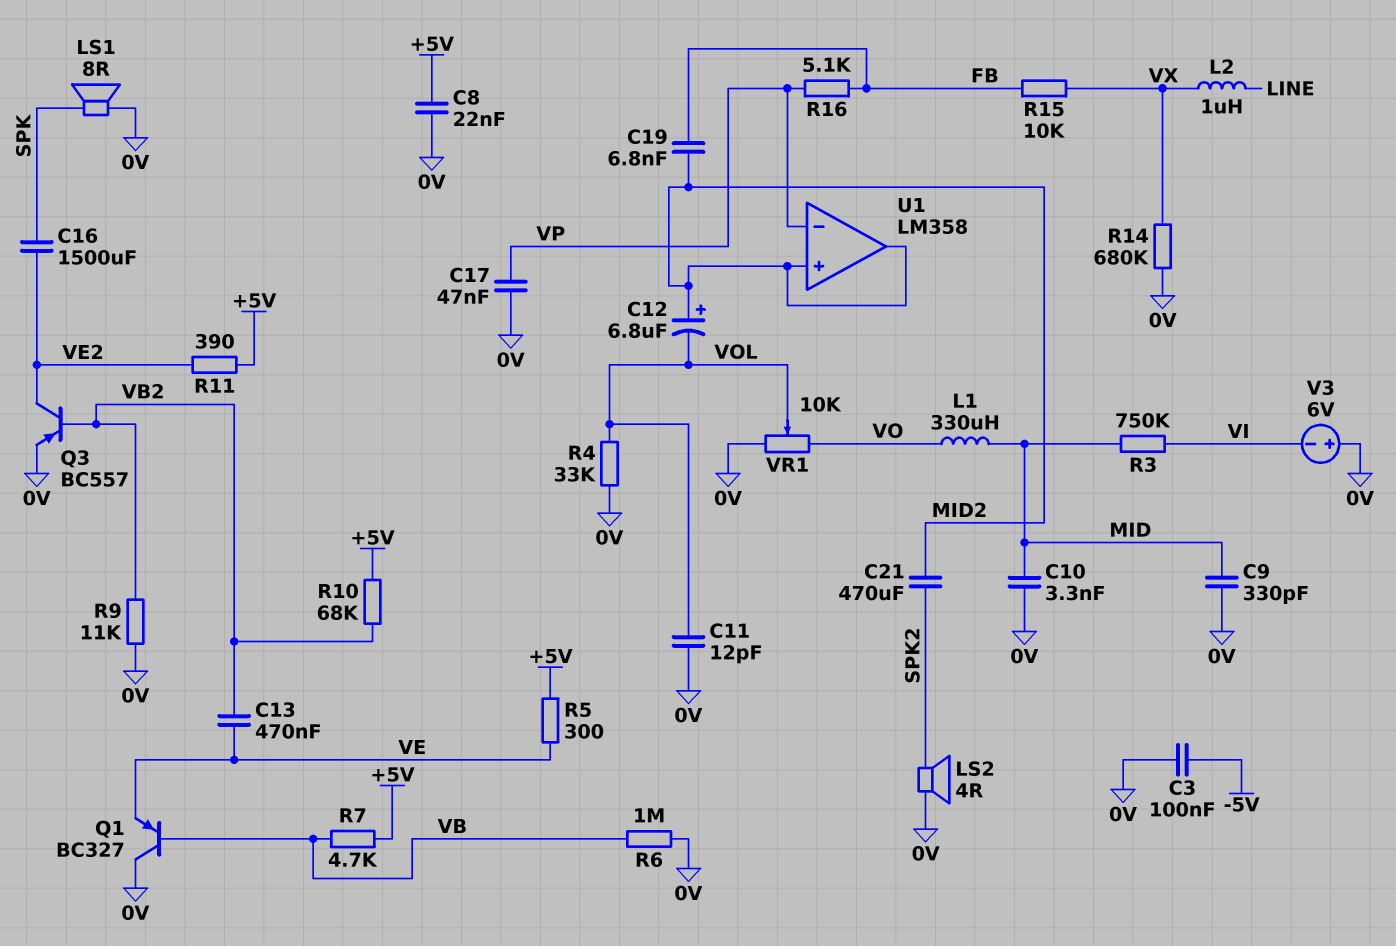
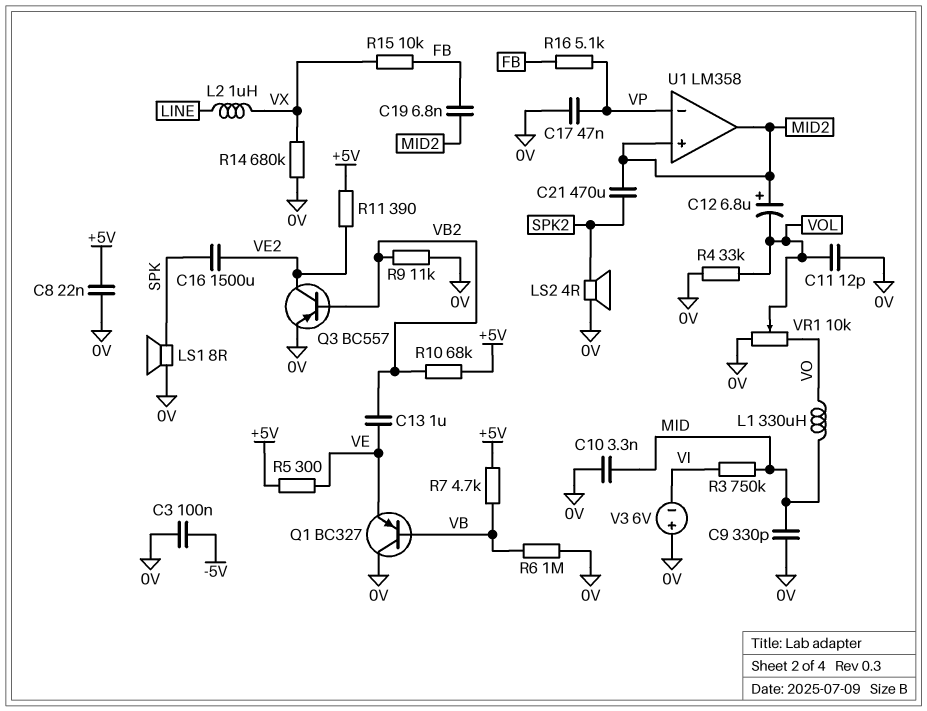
C13: 470nF (VB2, VE) -> 1uF (VB2, VE)

